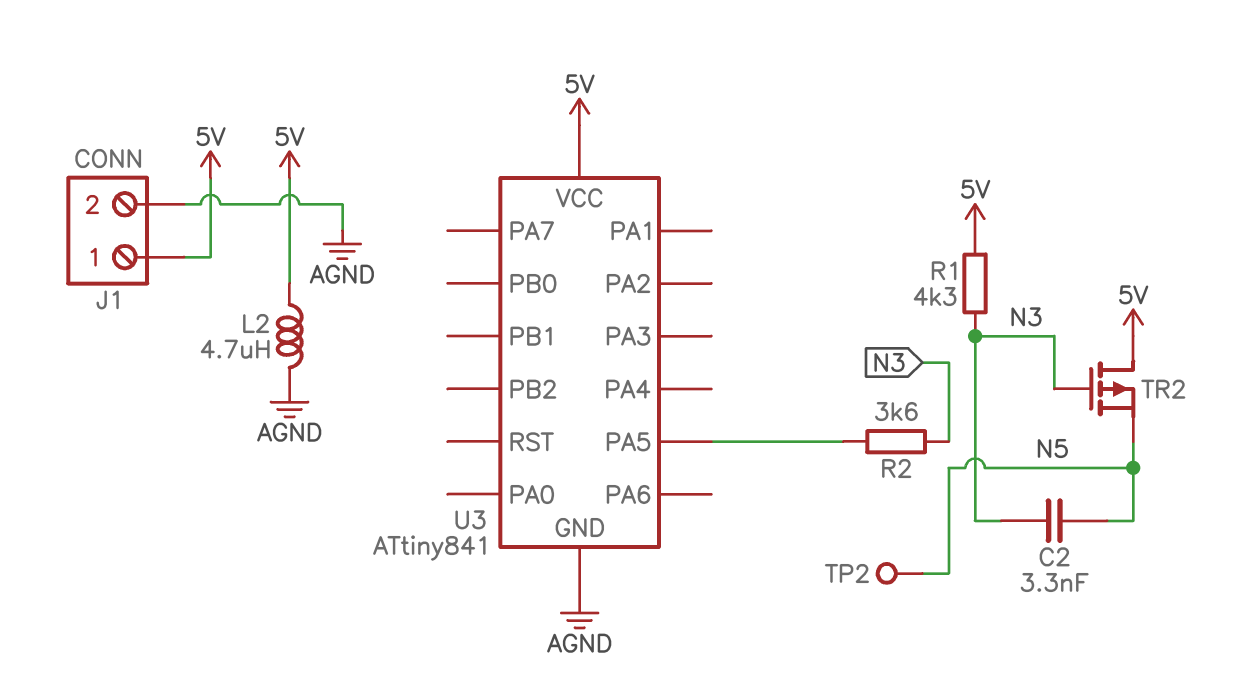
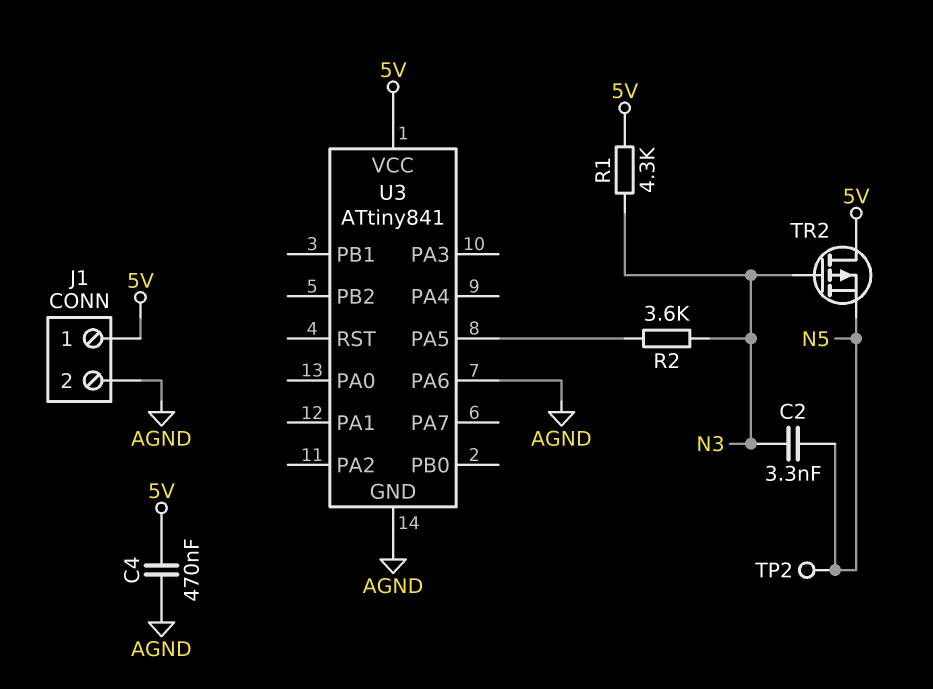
C4: none -> 470nF (5V, AGND)
L2: 4.7uH (5V, AGND) -> none
U3 pin PA6: none -> AGND

